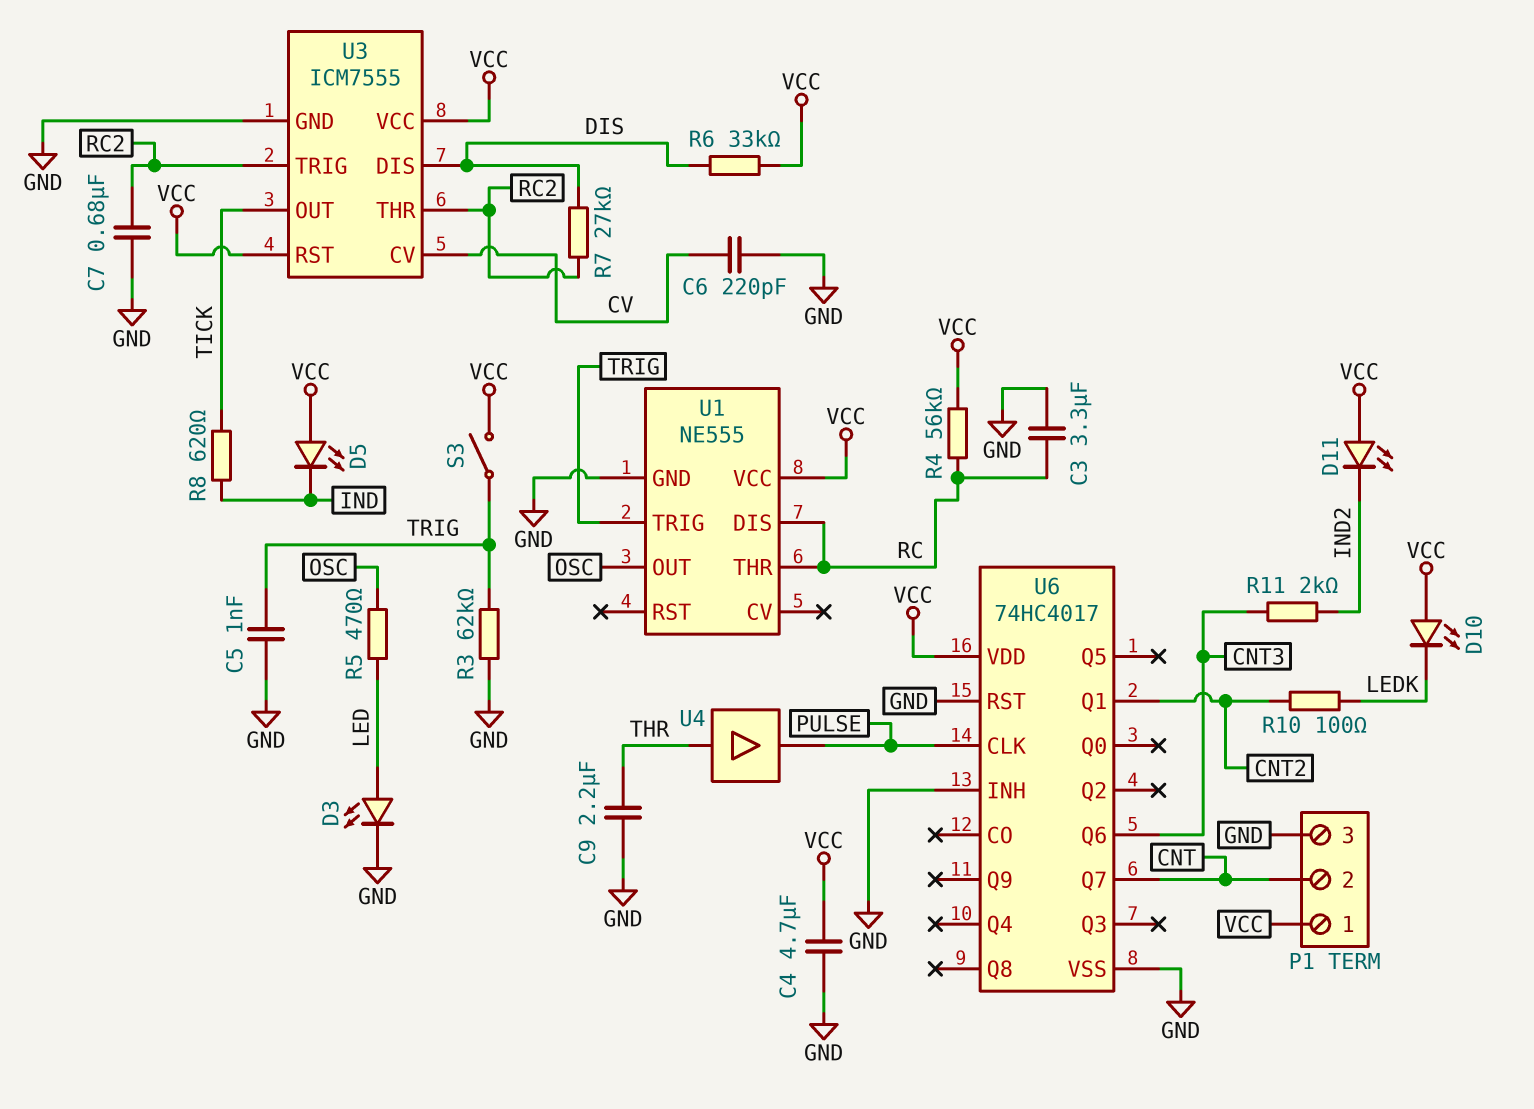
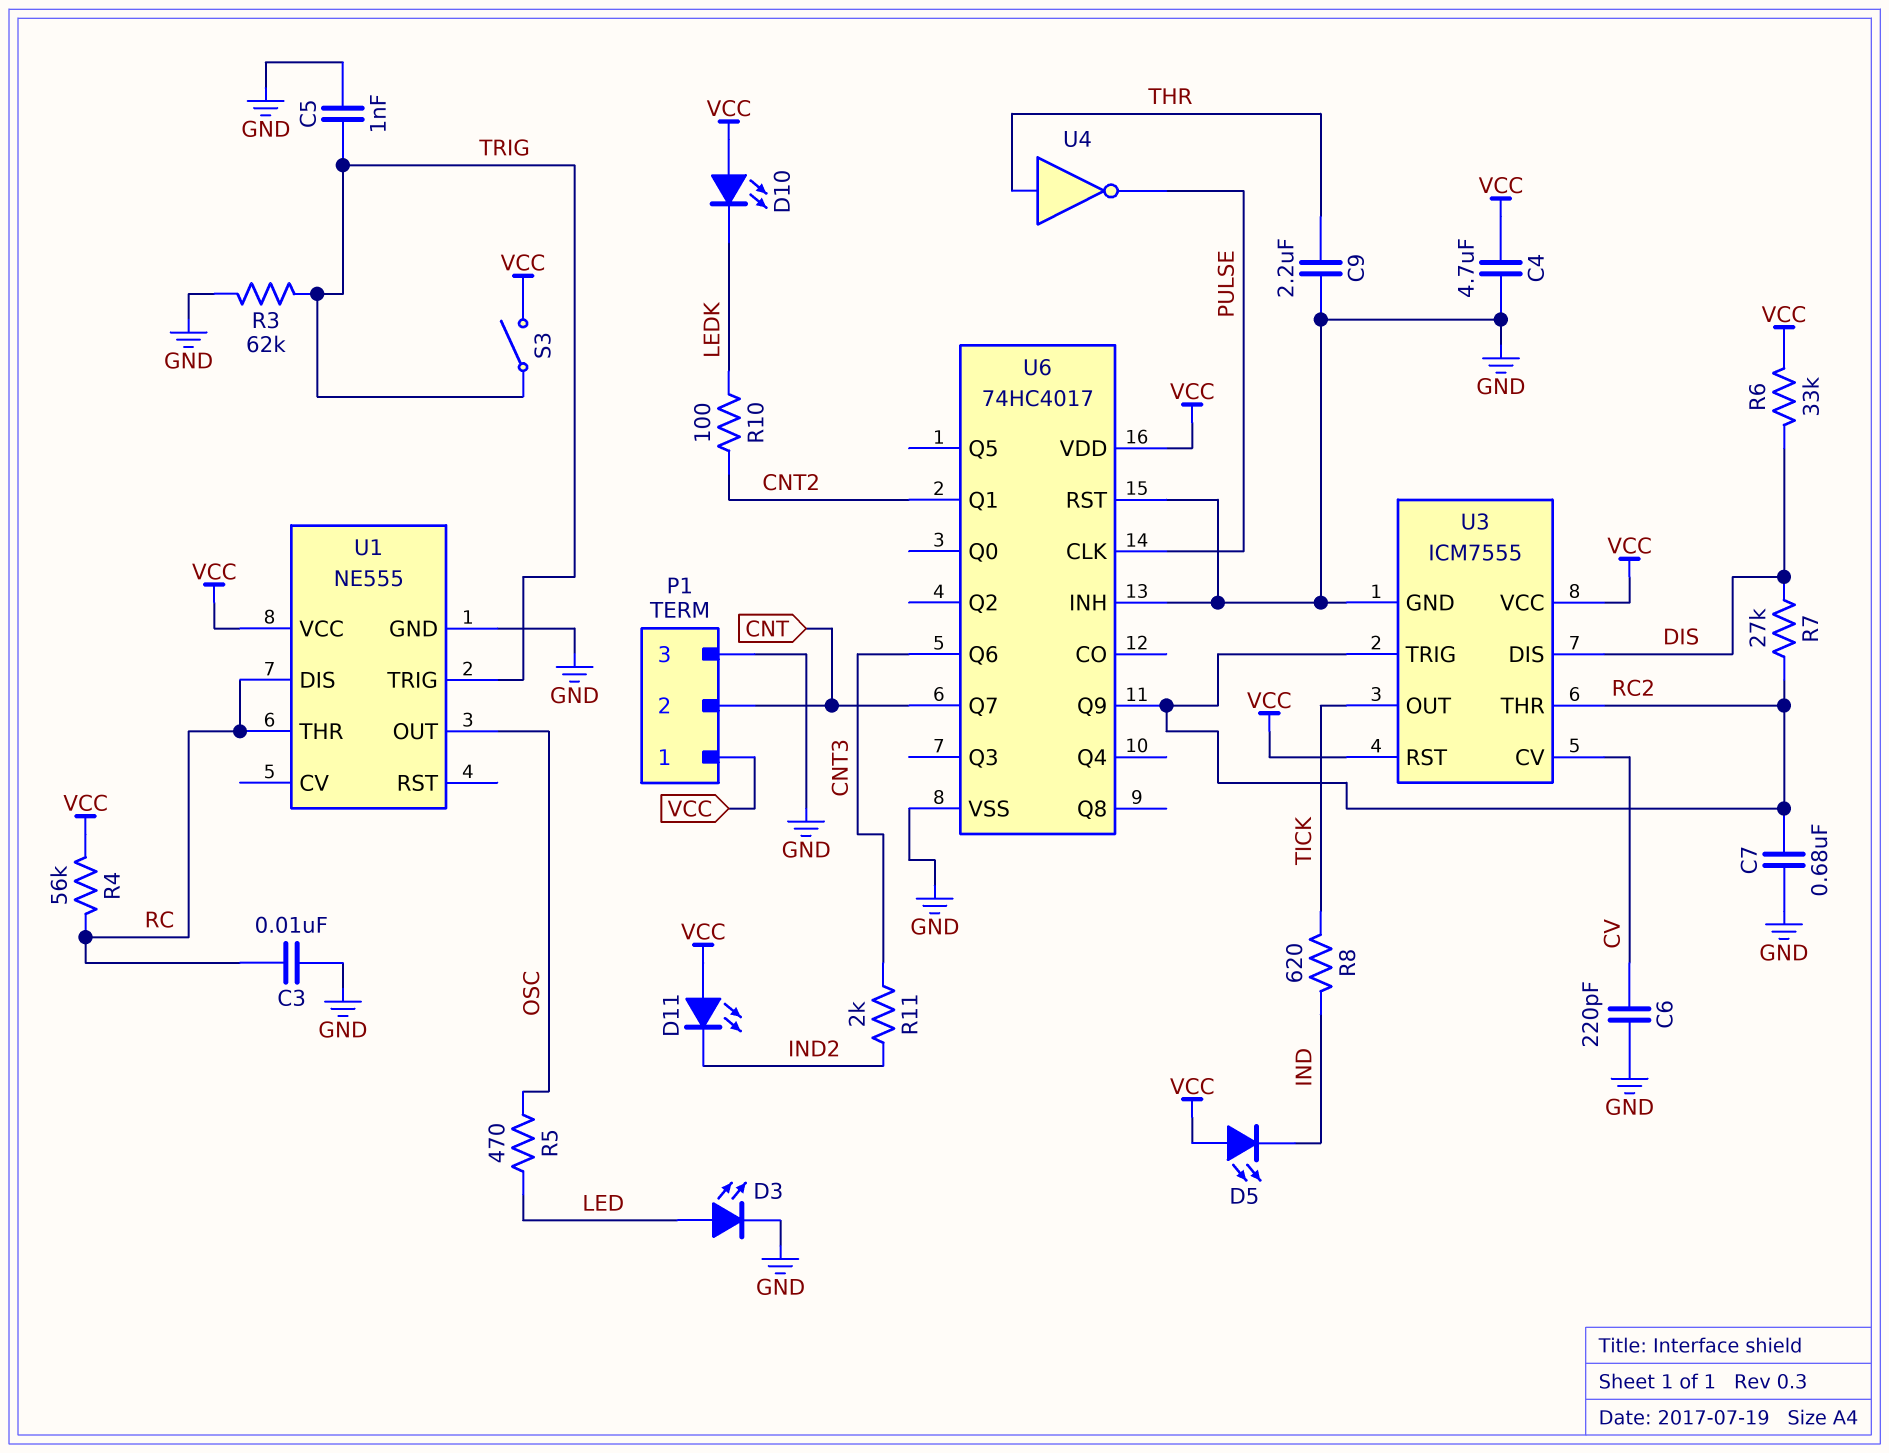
C3: 3.3uF (GND, RC) -> 10nF (GND, RC)
U4: buffer (in THR, out PULSE) -> NOT (in THR, out PULSE)
U6 pin Q9: none -> RC2

